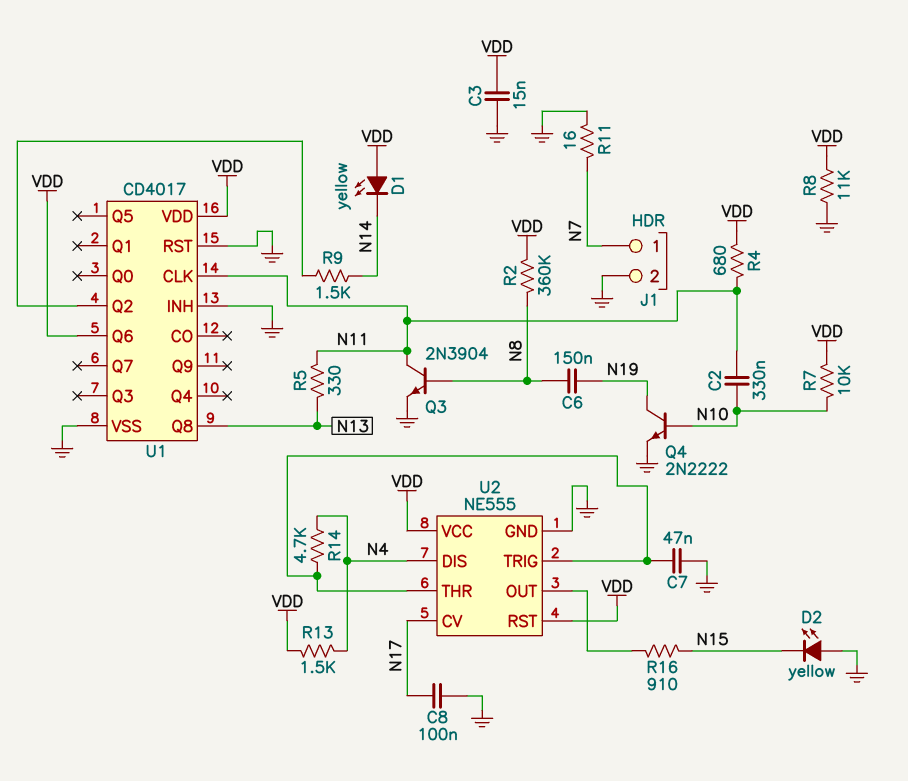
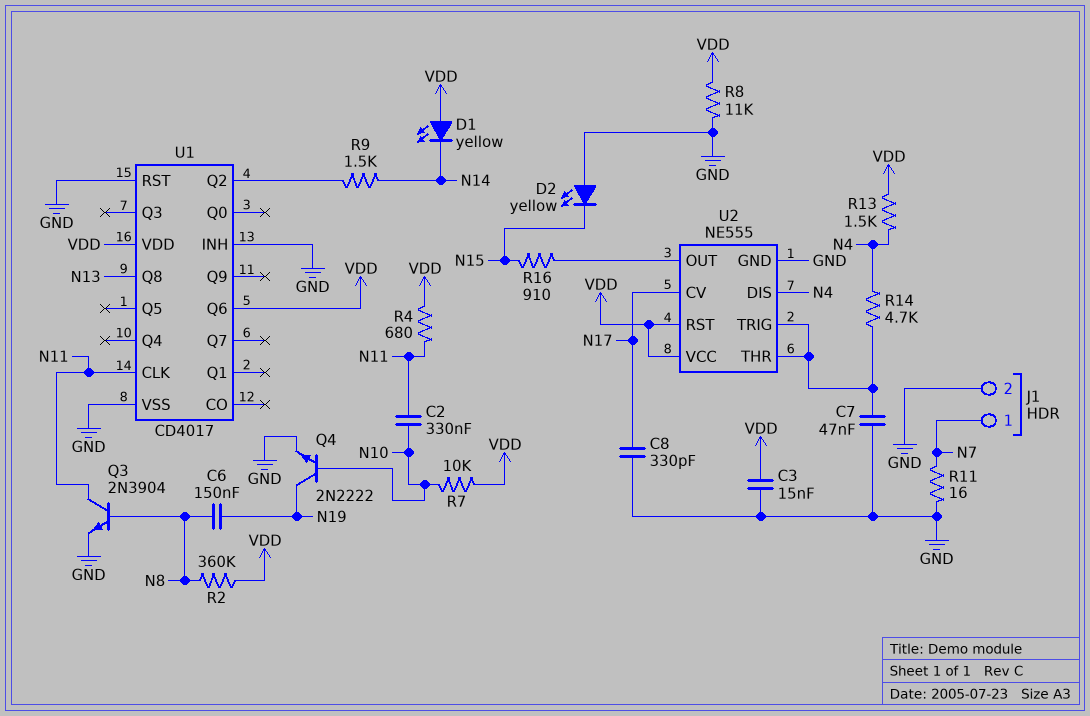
C8: 100nF (GND, N17) -> 330pF (GND, N17)
R5: 330 (N11, N13) -> none

